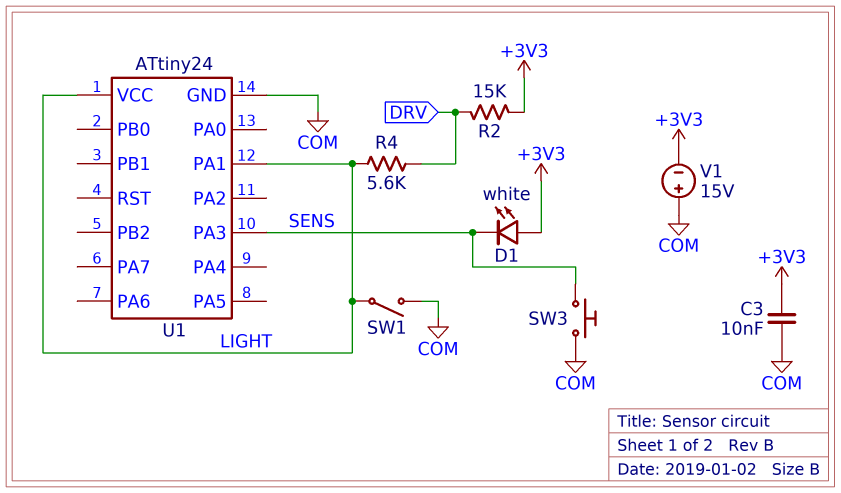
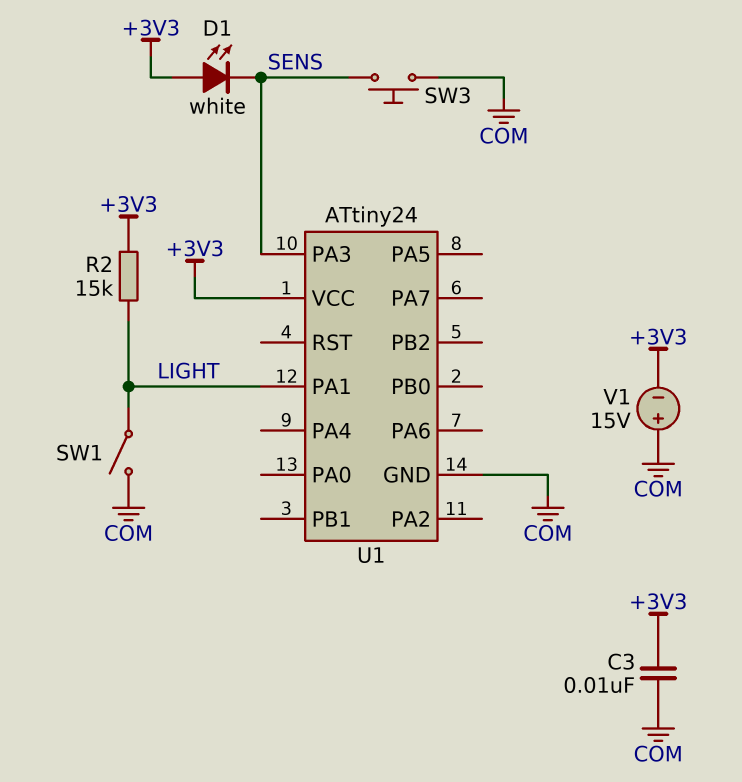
R2: 15k (+3V3, DRV) -> 15k (+3V3, LIGHT)
R4: 5.6k (DRV, LIGHT) -> none
U1 pin VCC: LIGHT -> +3V3

